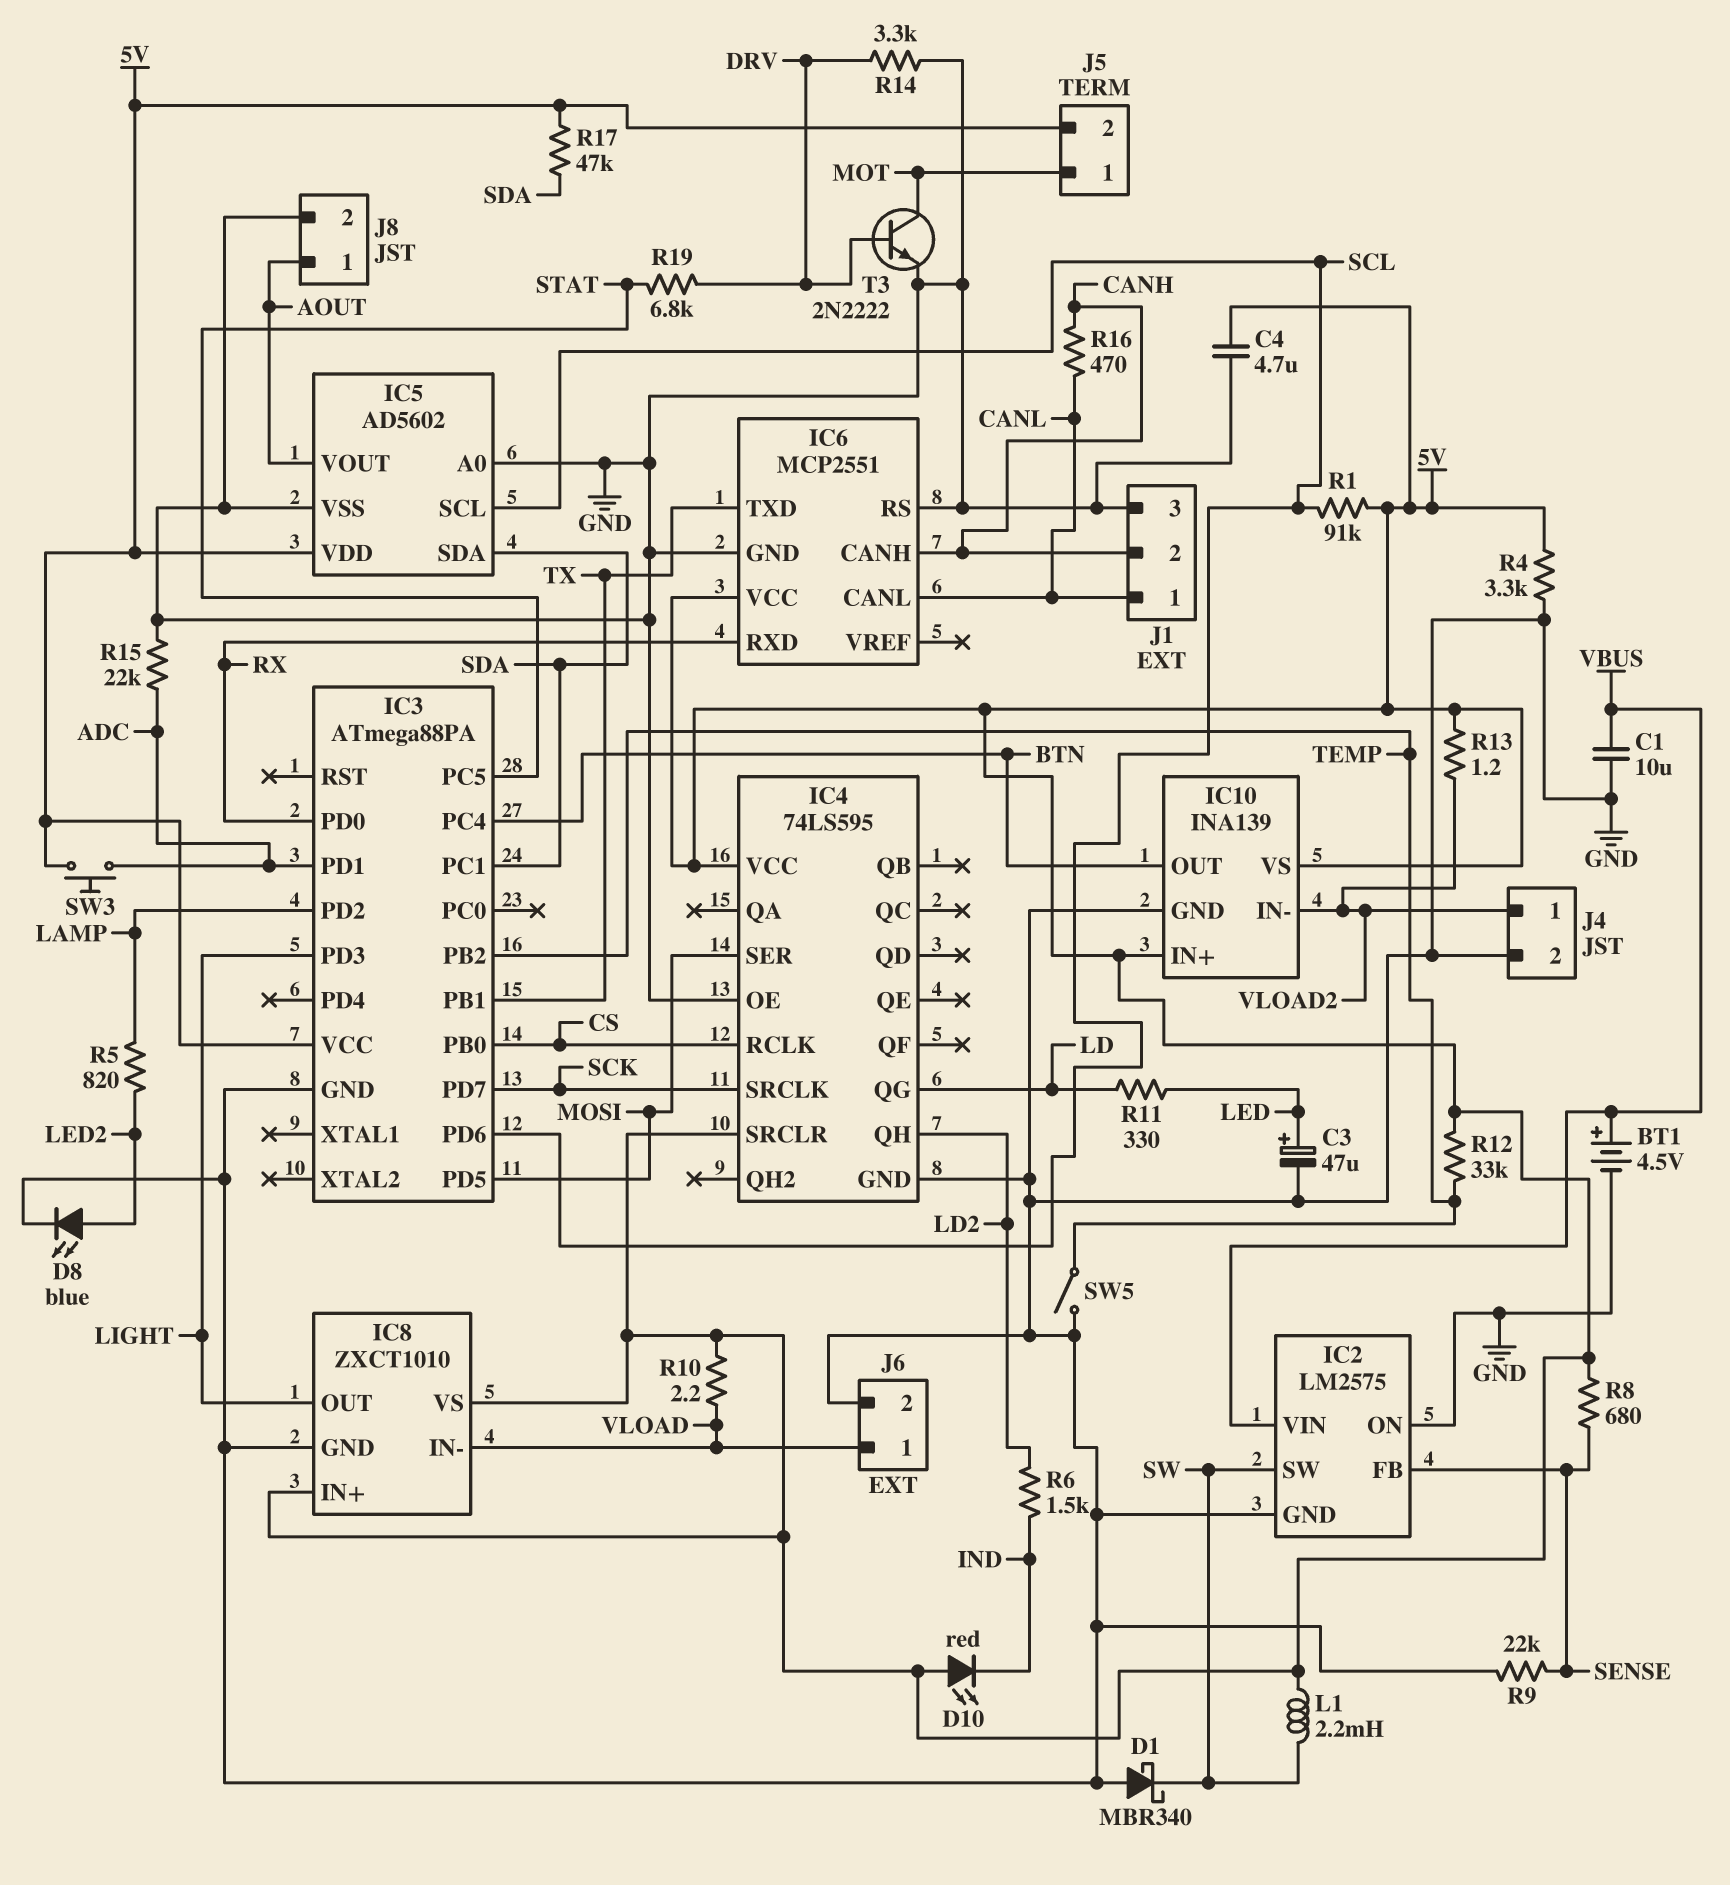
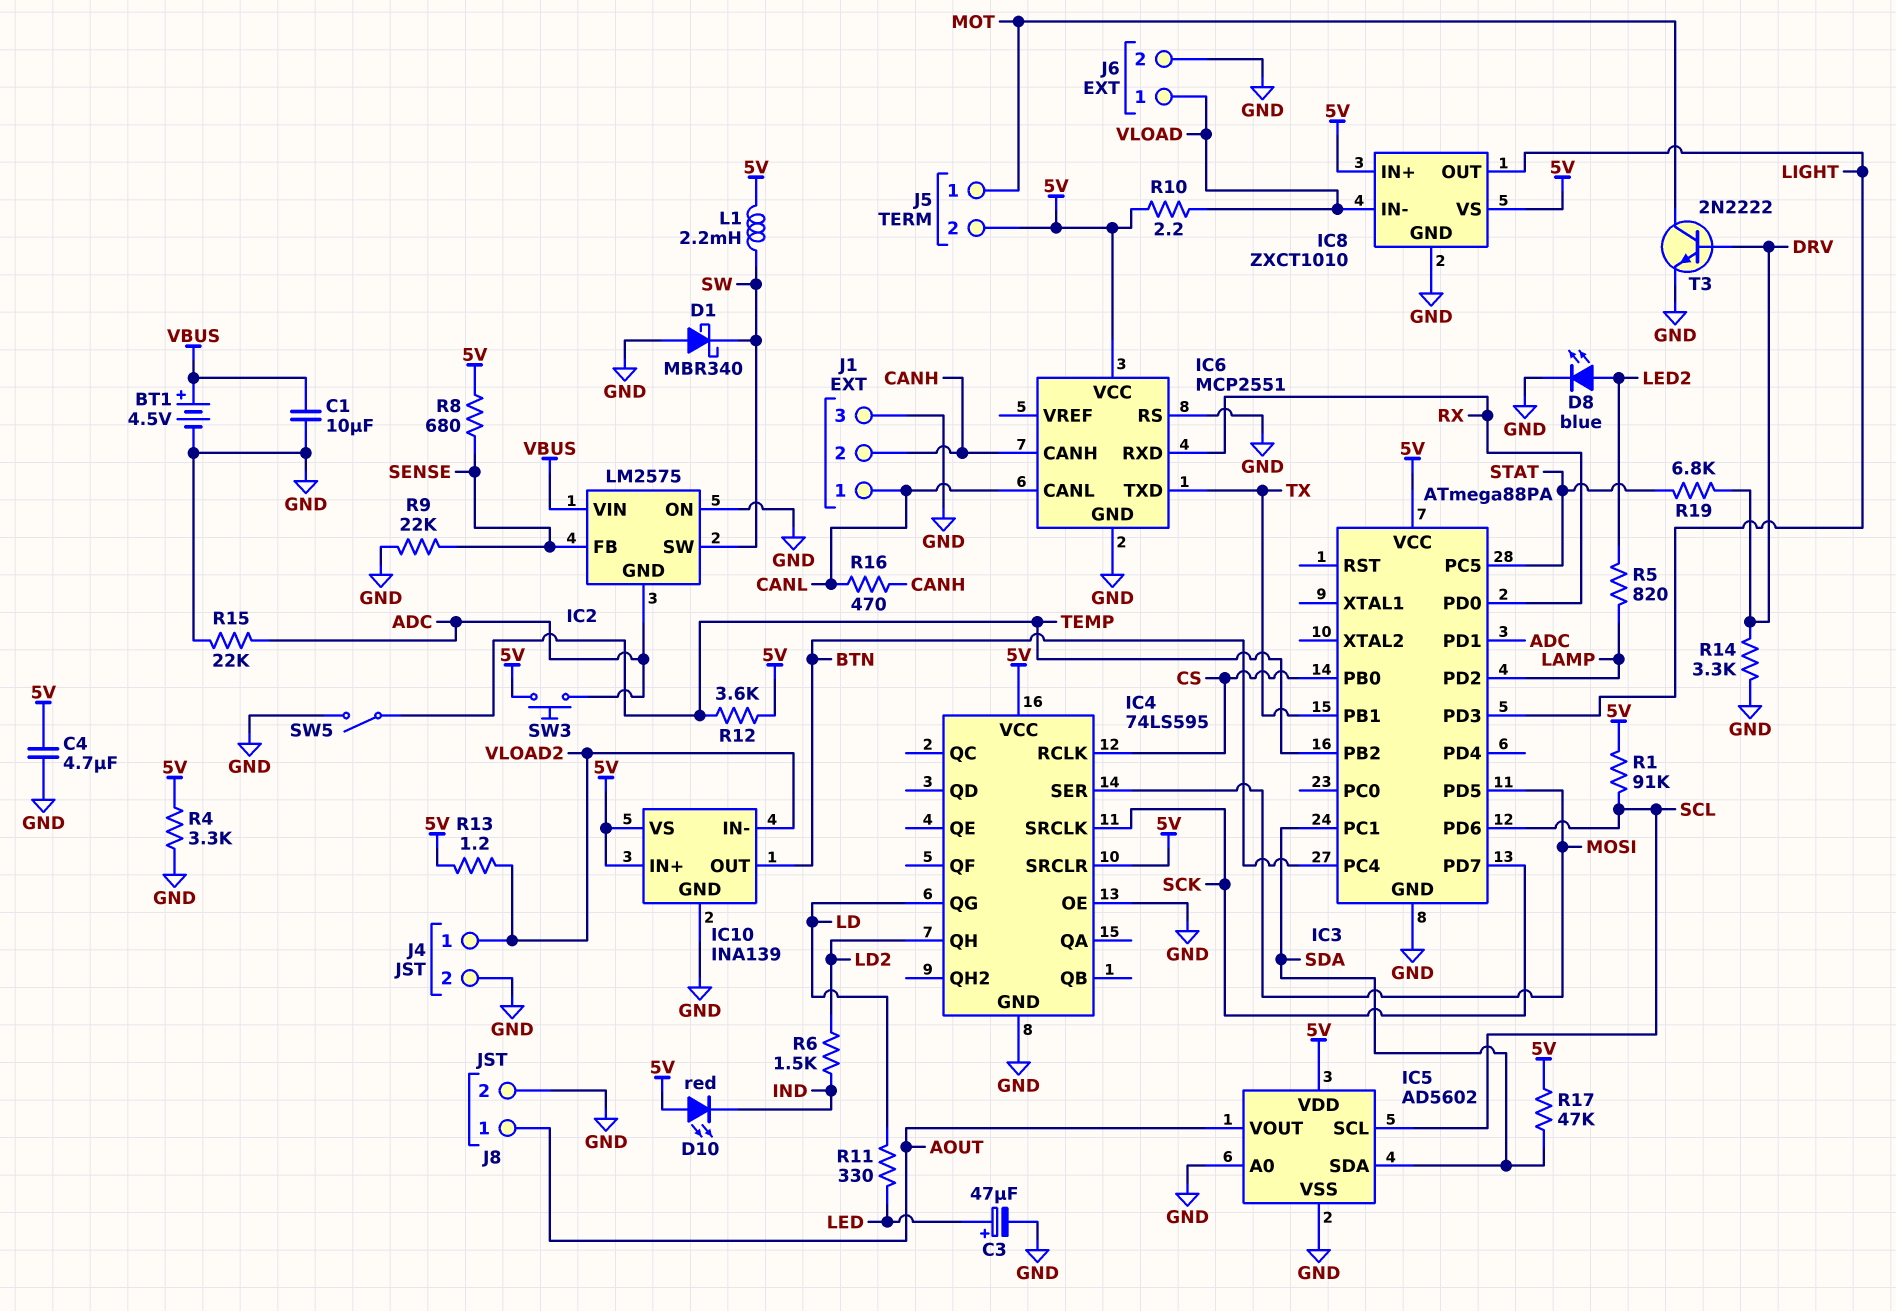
IC2 pin GND: GND -> ADC
R12: 33k (5V, TEMP) -> 3.6k (5V, TEMP)

